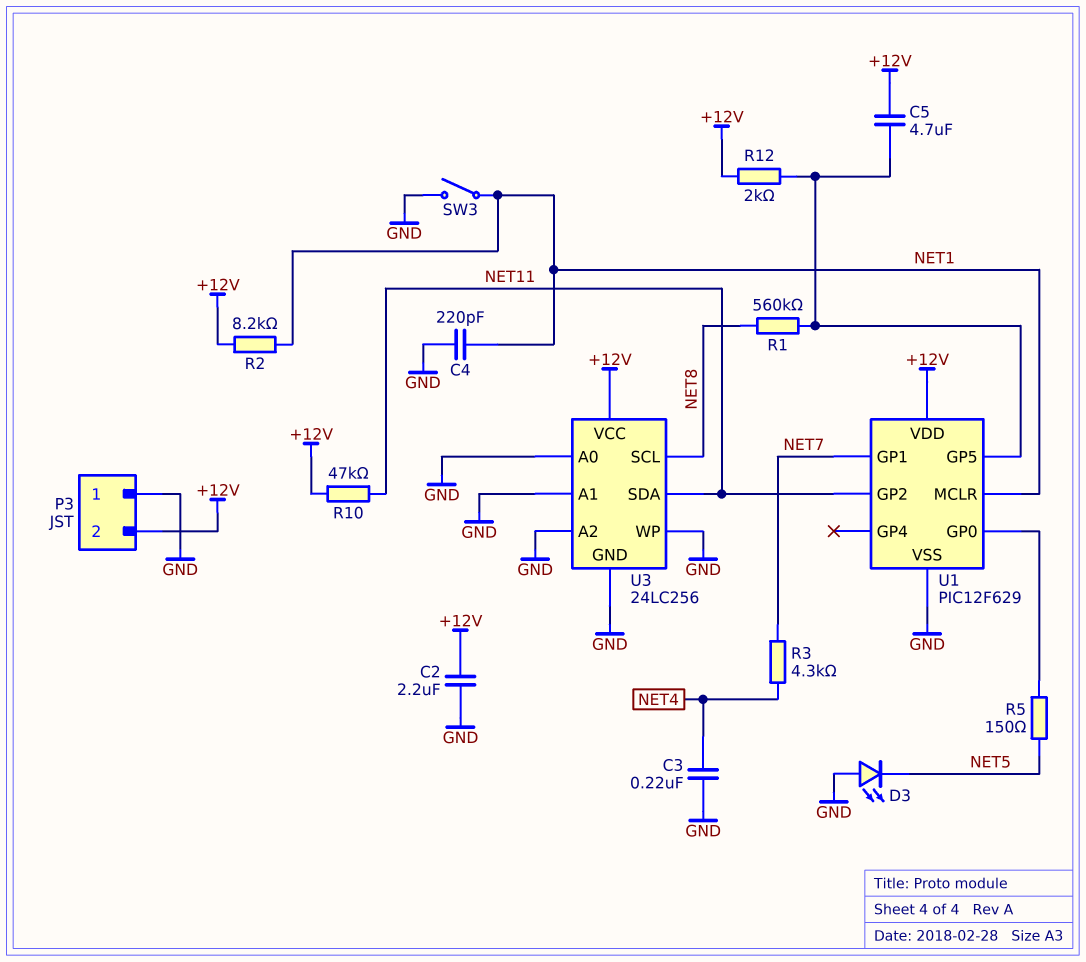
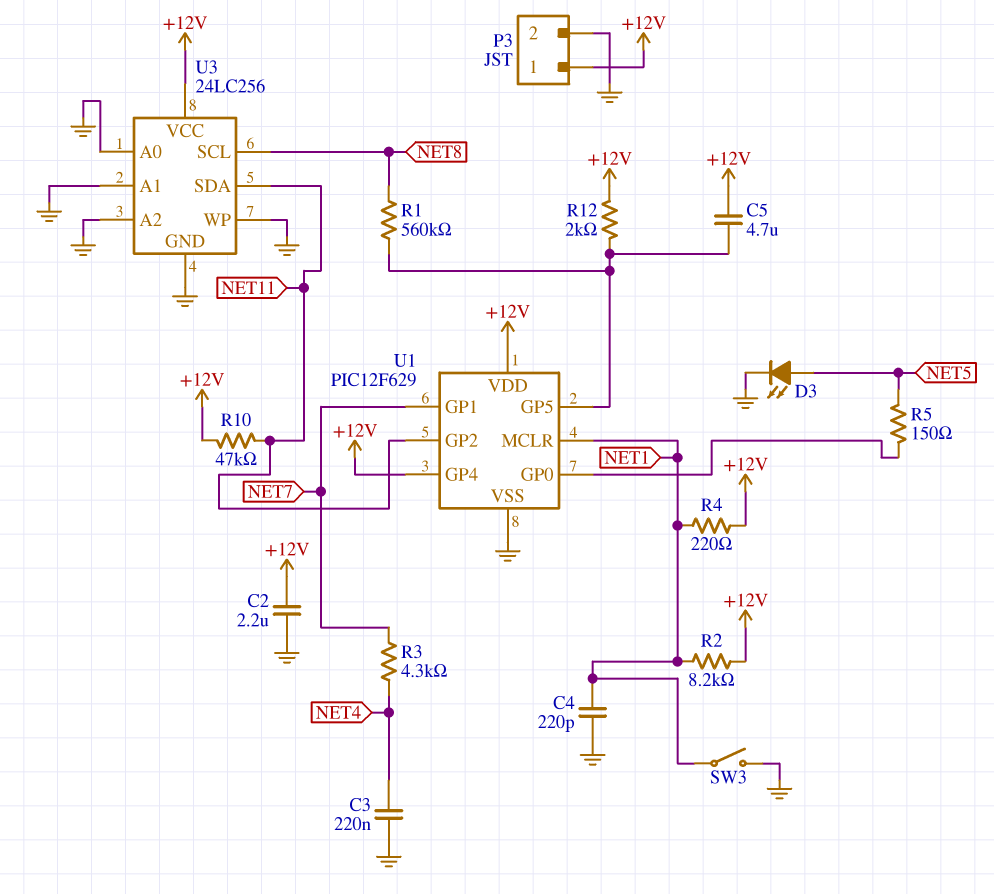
D3: LED (A GND, K NET5) -> LED (A NET5, K GND)
P3 pin 1: GND -> +12V
P3 pin 2: +12V -> GND
R4: none -> 220 (+12V, NET1)
U1 pin GP4: none -> +12V

